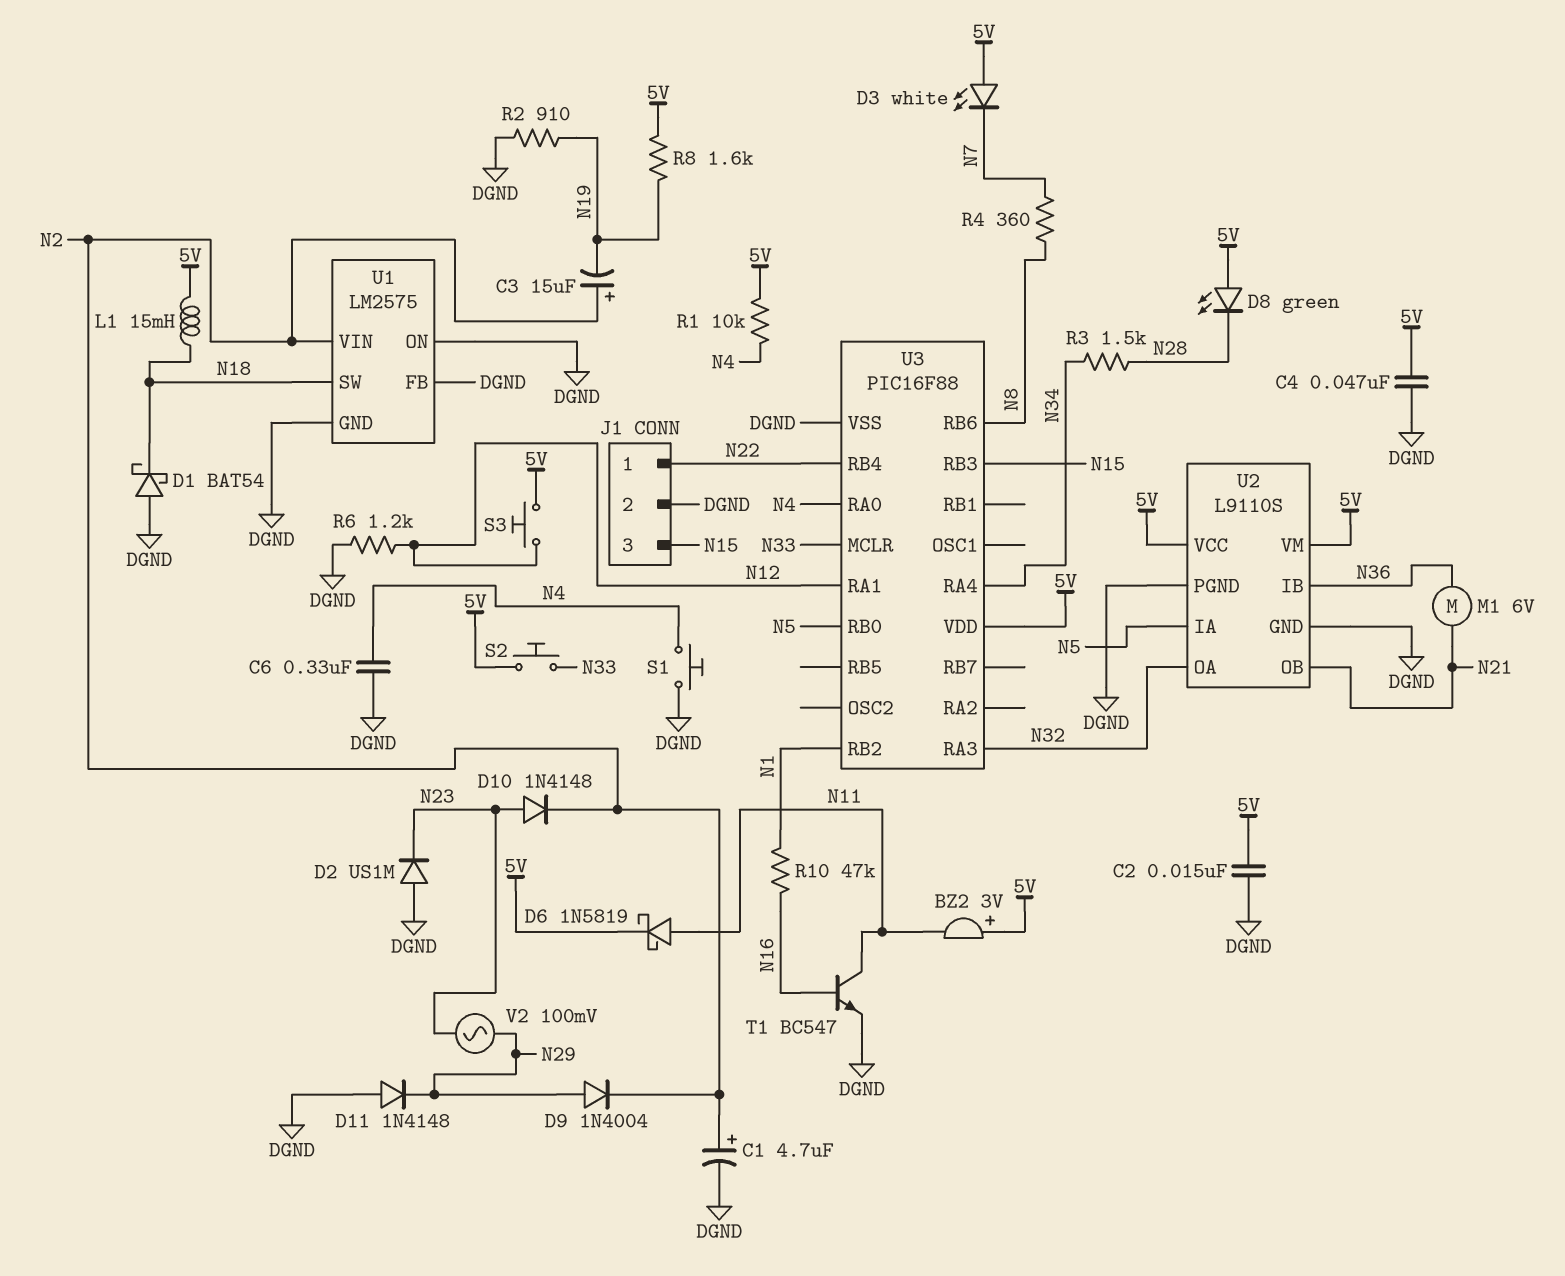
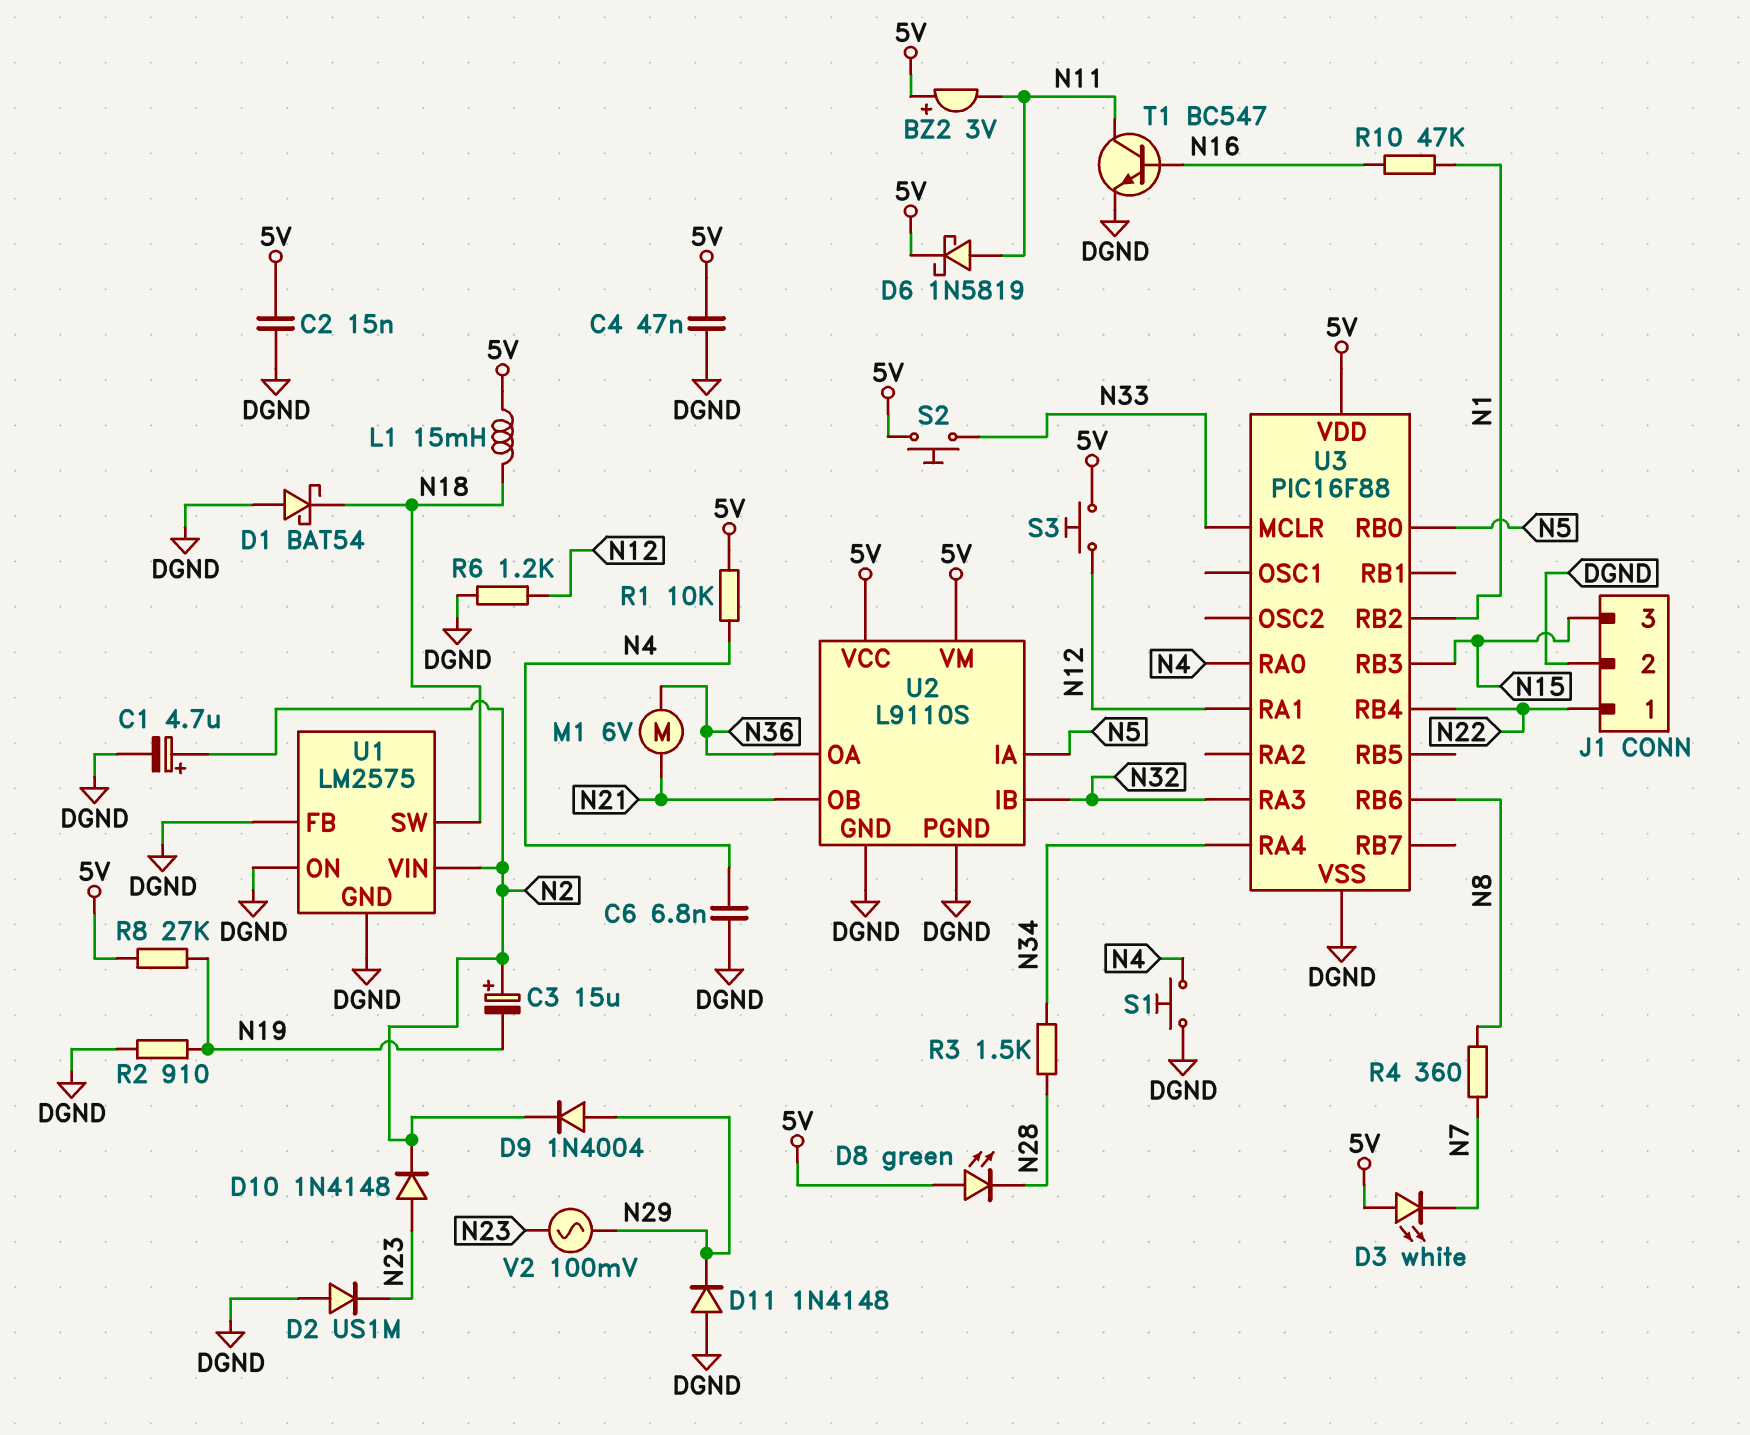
C6: 330nF (DGND, N4) -> 6.8nF (DGND, N4)
R8: 1.6k (5V, N19) -> 27k (5V, N19)
U2 pin IB: N36 -> N32
U2 pin OA: N32 -> N36

